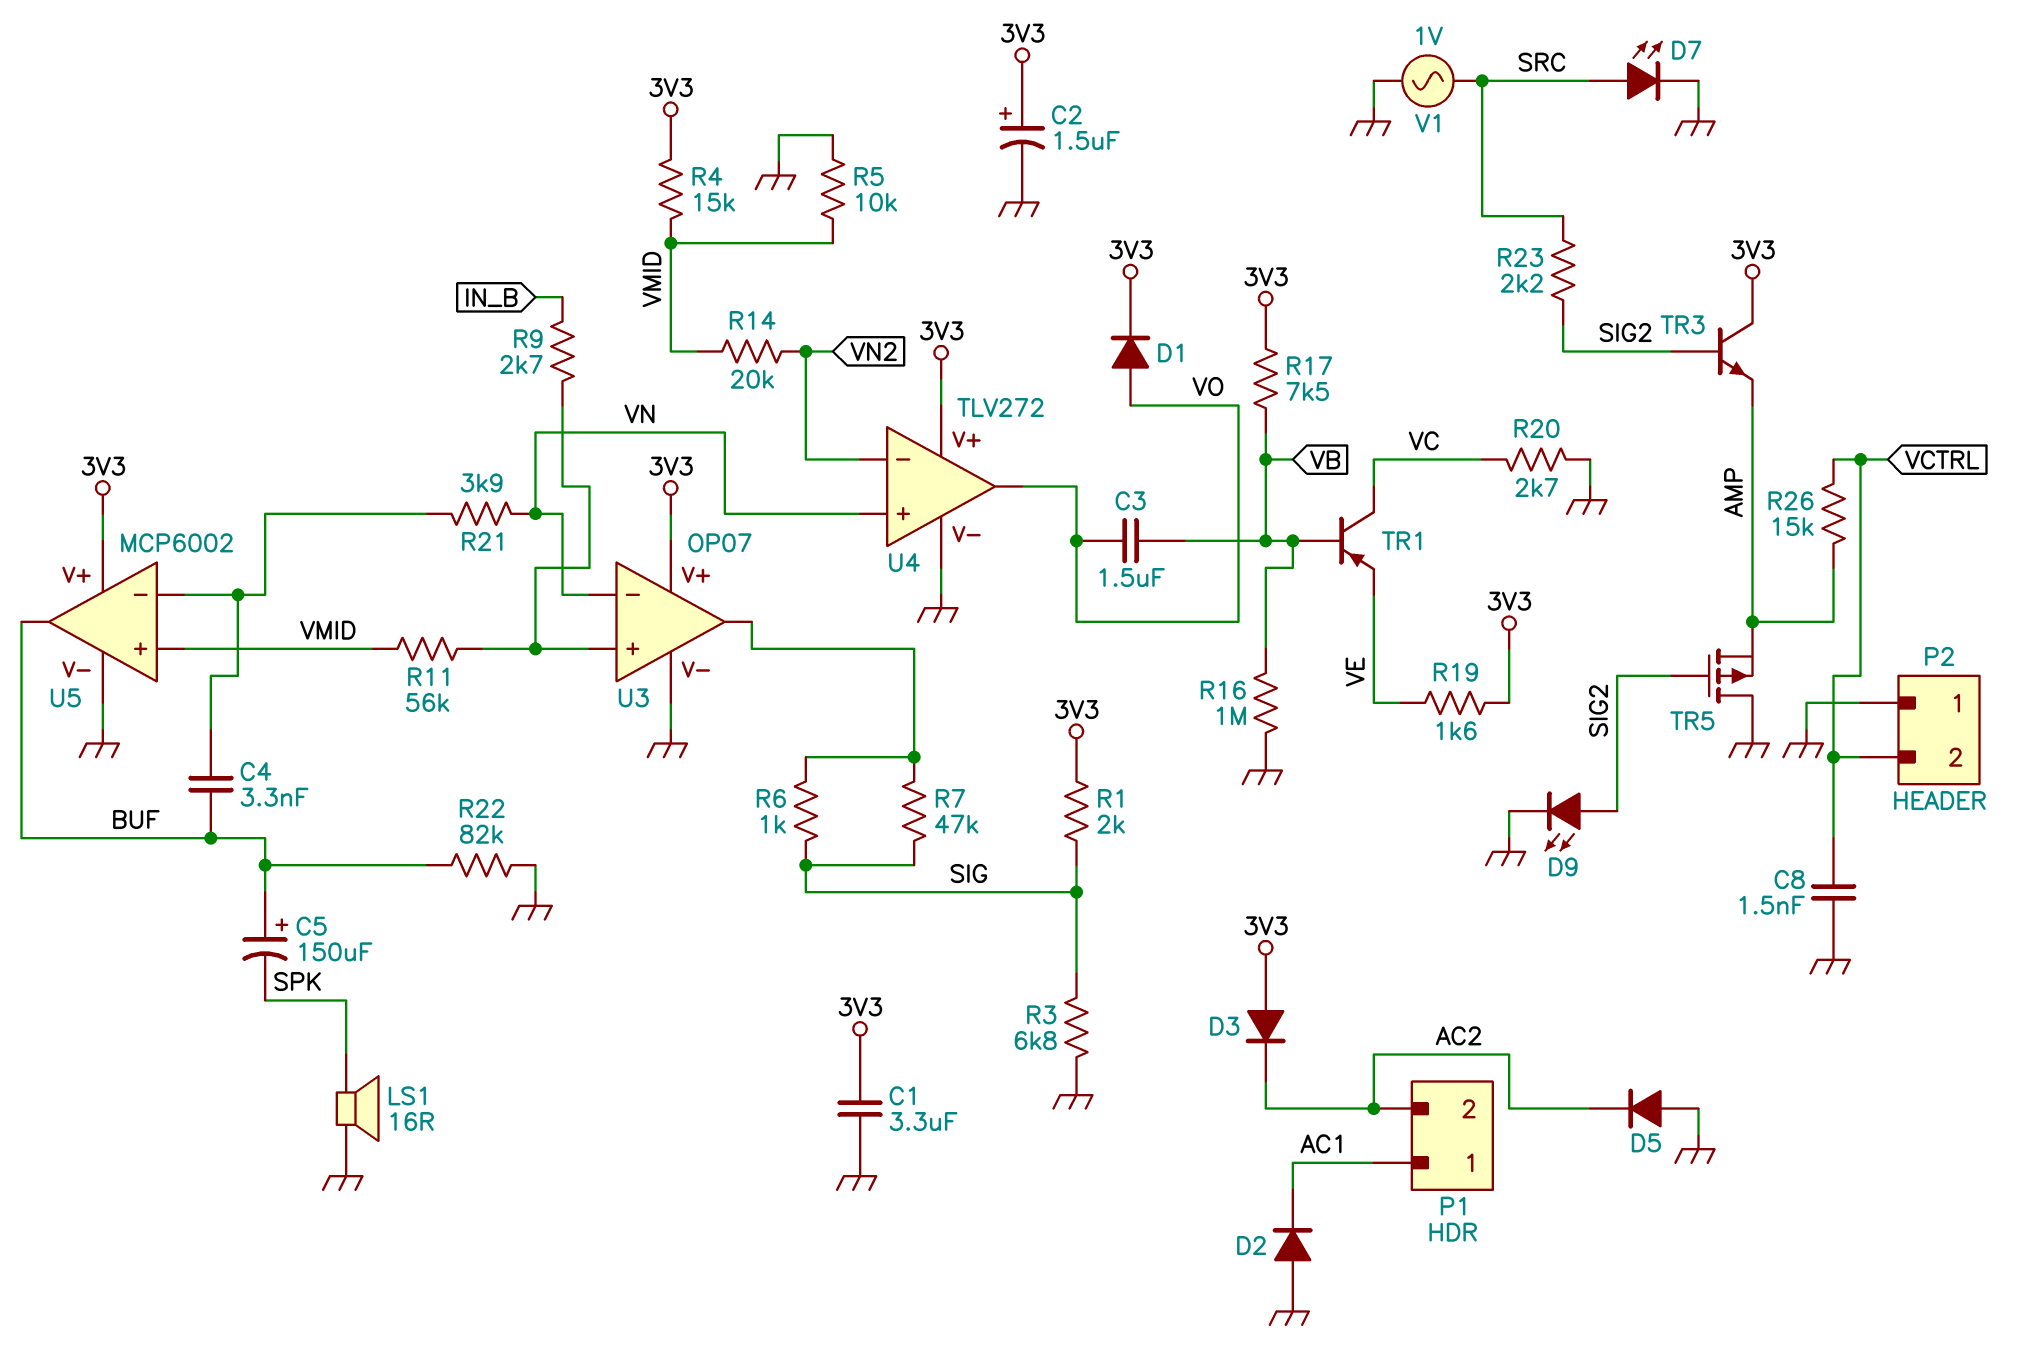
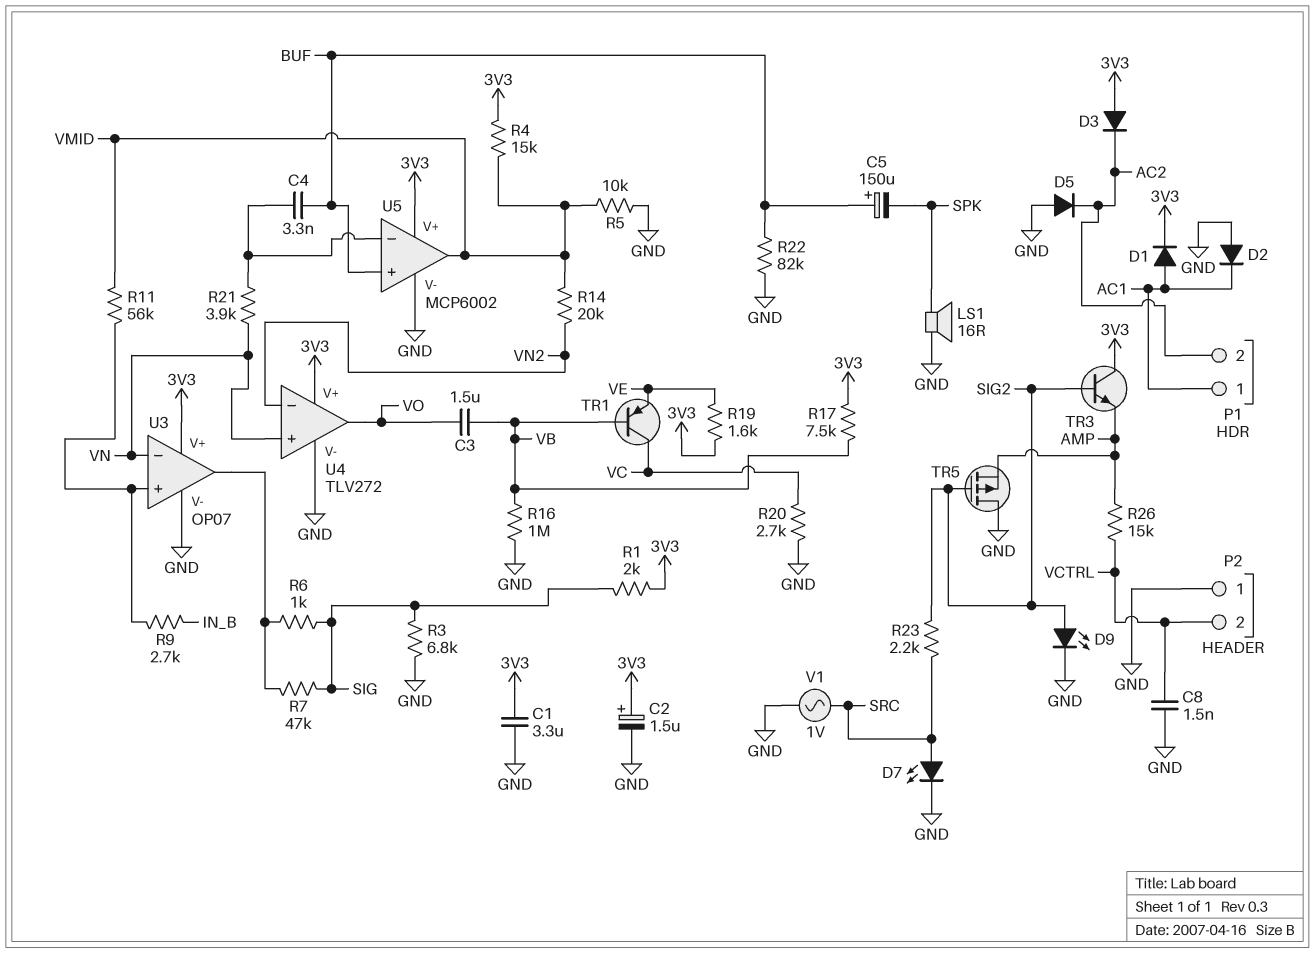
D1: diode (A VO, K 3V3) -> diode (A AC1, K 3V3)
U5 pin in+: VMID -> BUF
U5 pin out: BUF -> VMID

